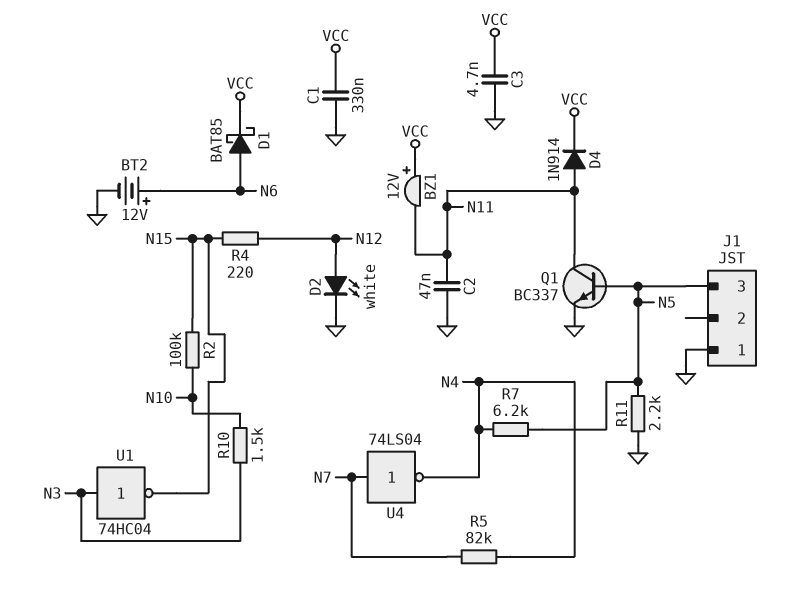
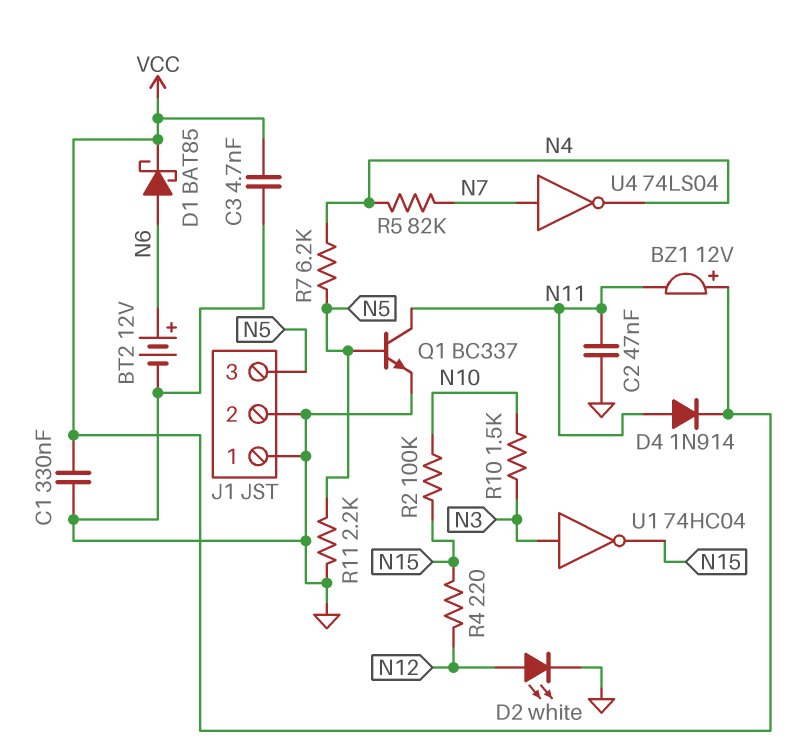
J1 pin 2: none -> GND

